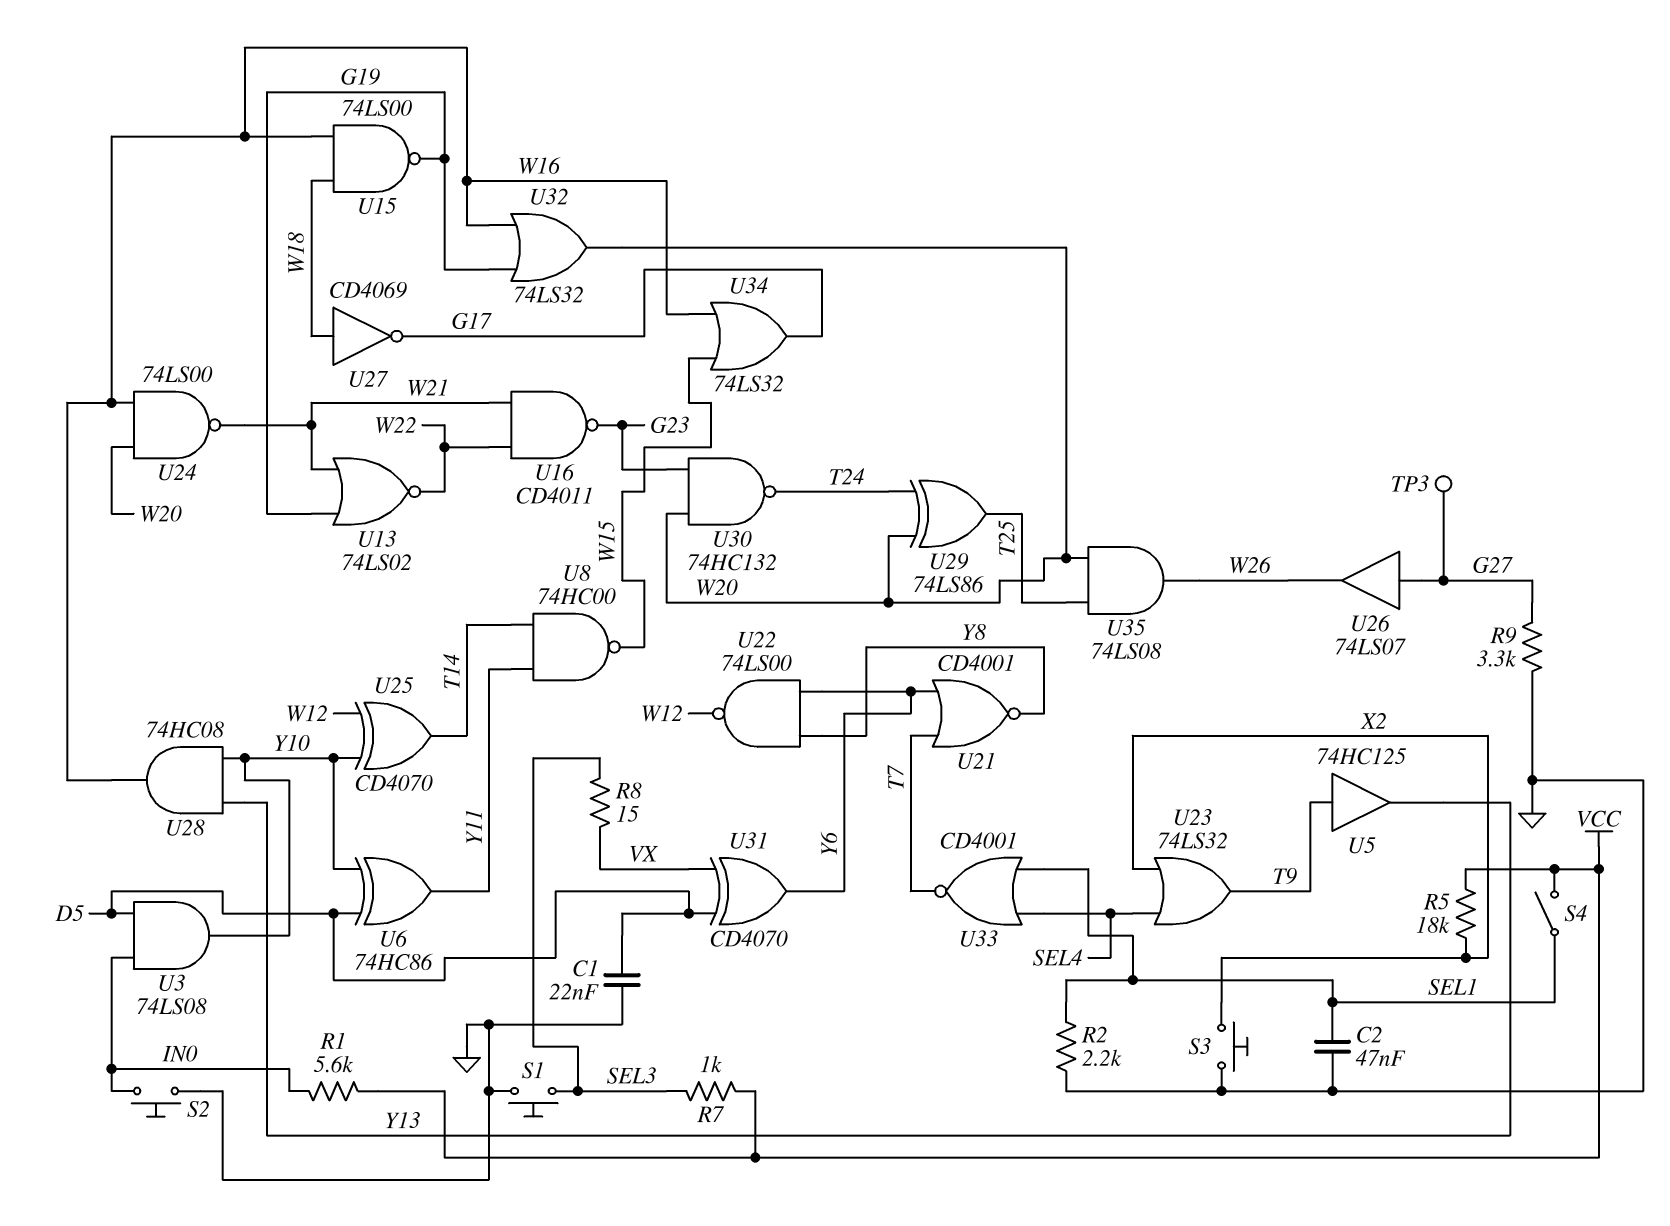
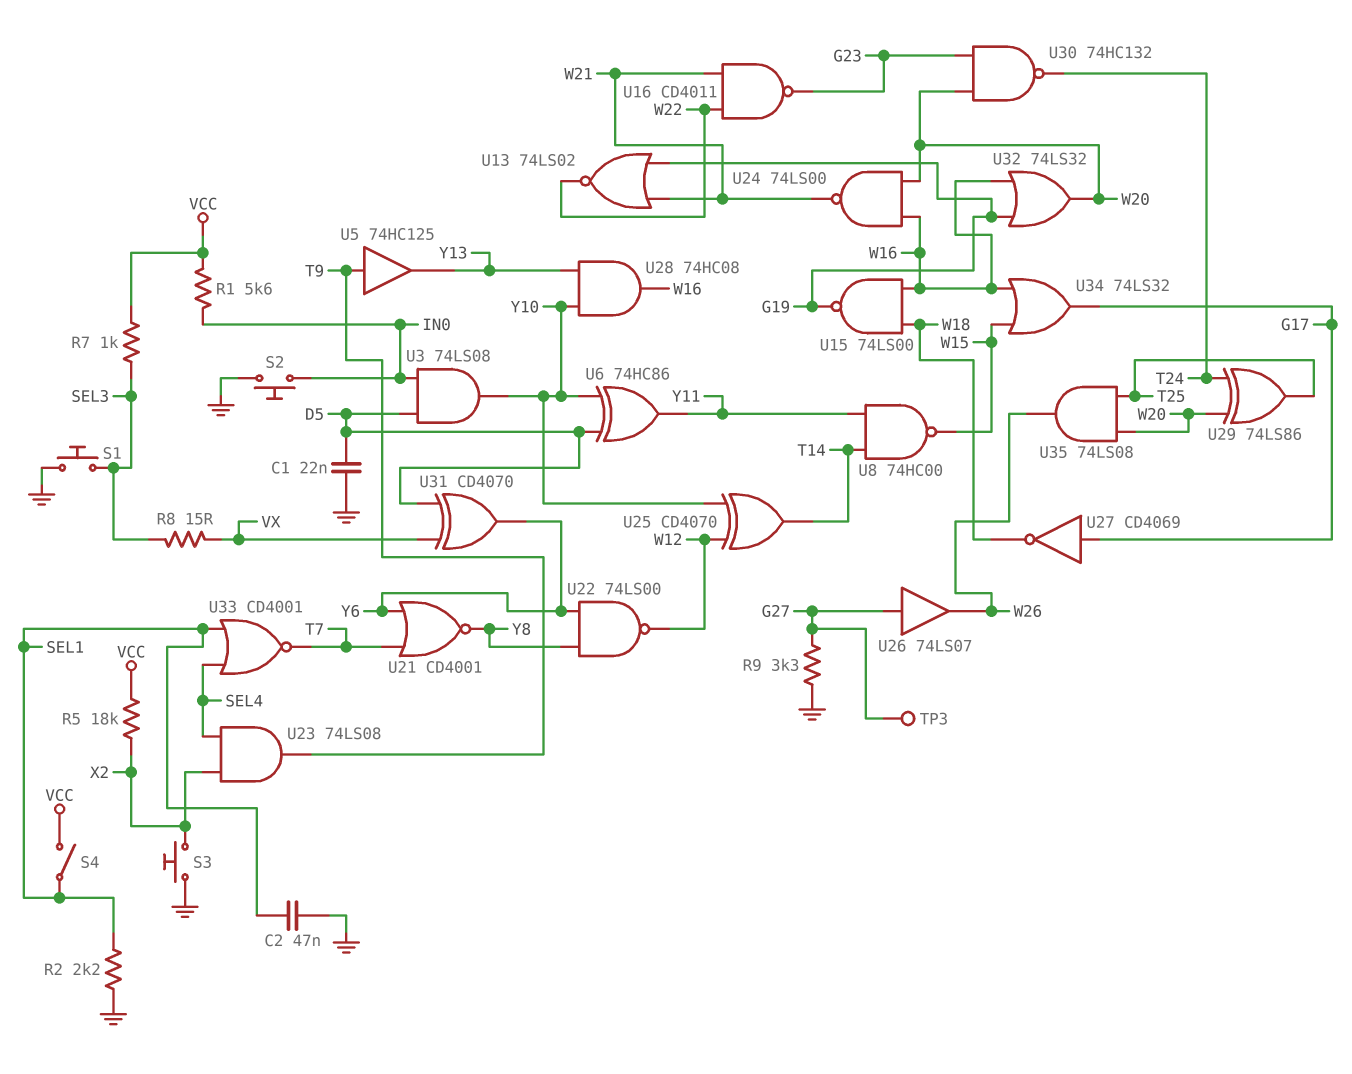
U23: OR 74LS32 (in SEL4, in X2, out T9) -> AND 74LS08 (in SEL4, in X2, out T9)
U27: NOT CD4069 (in W18, out G17) -> NOT CD4069 (in G17, out W18)

